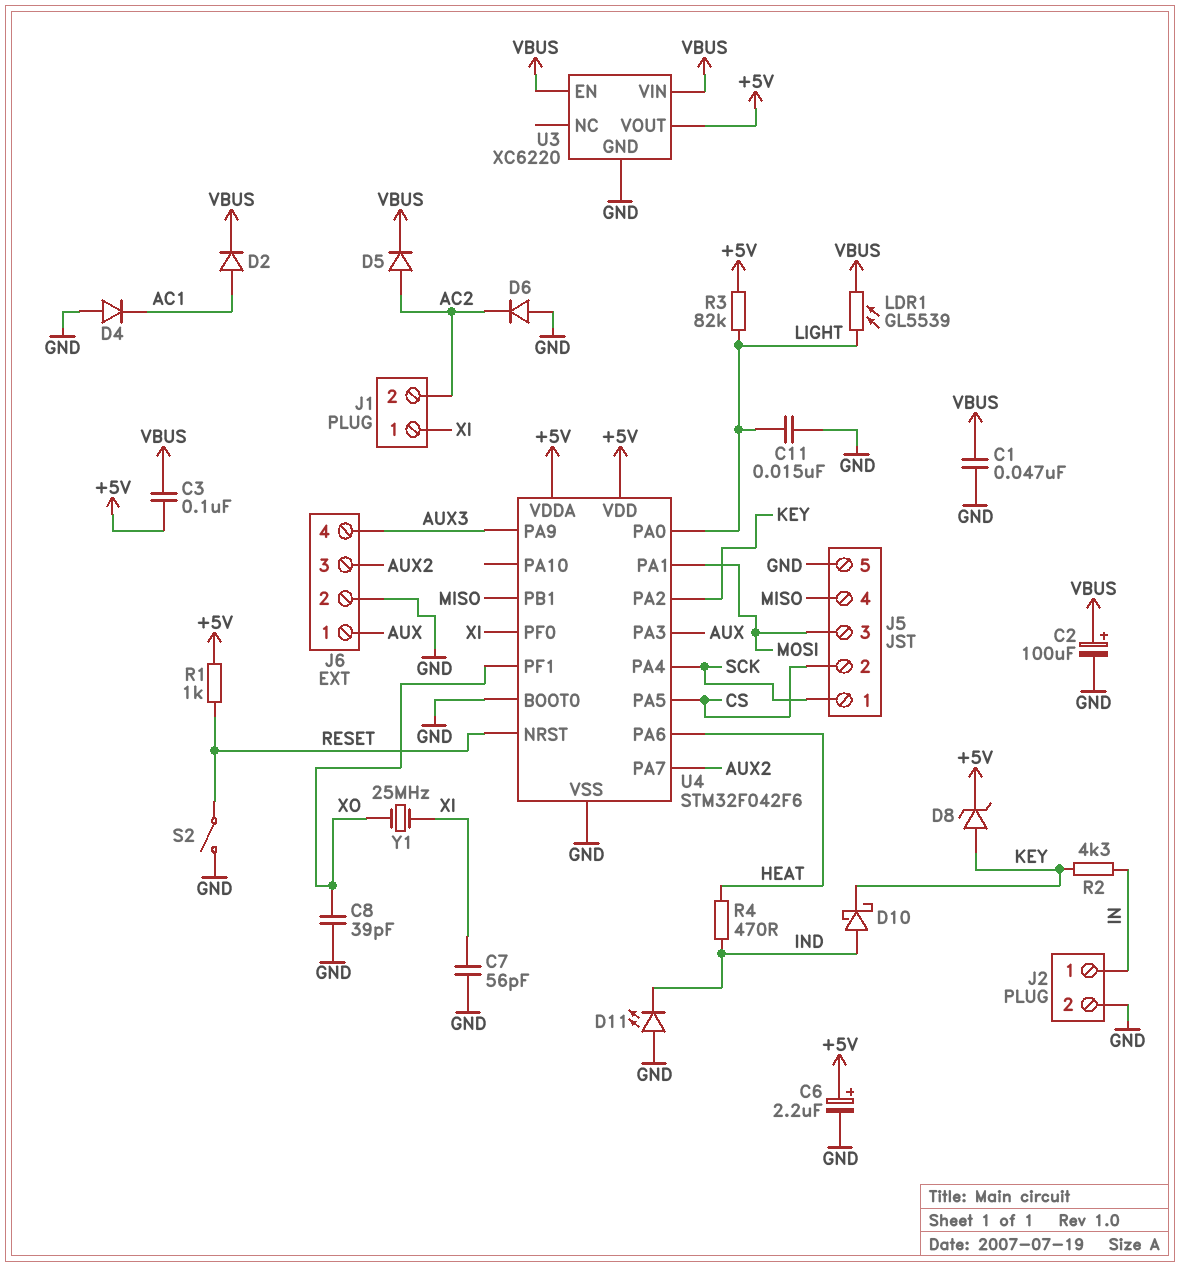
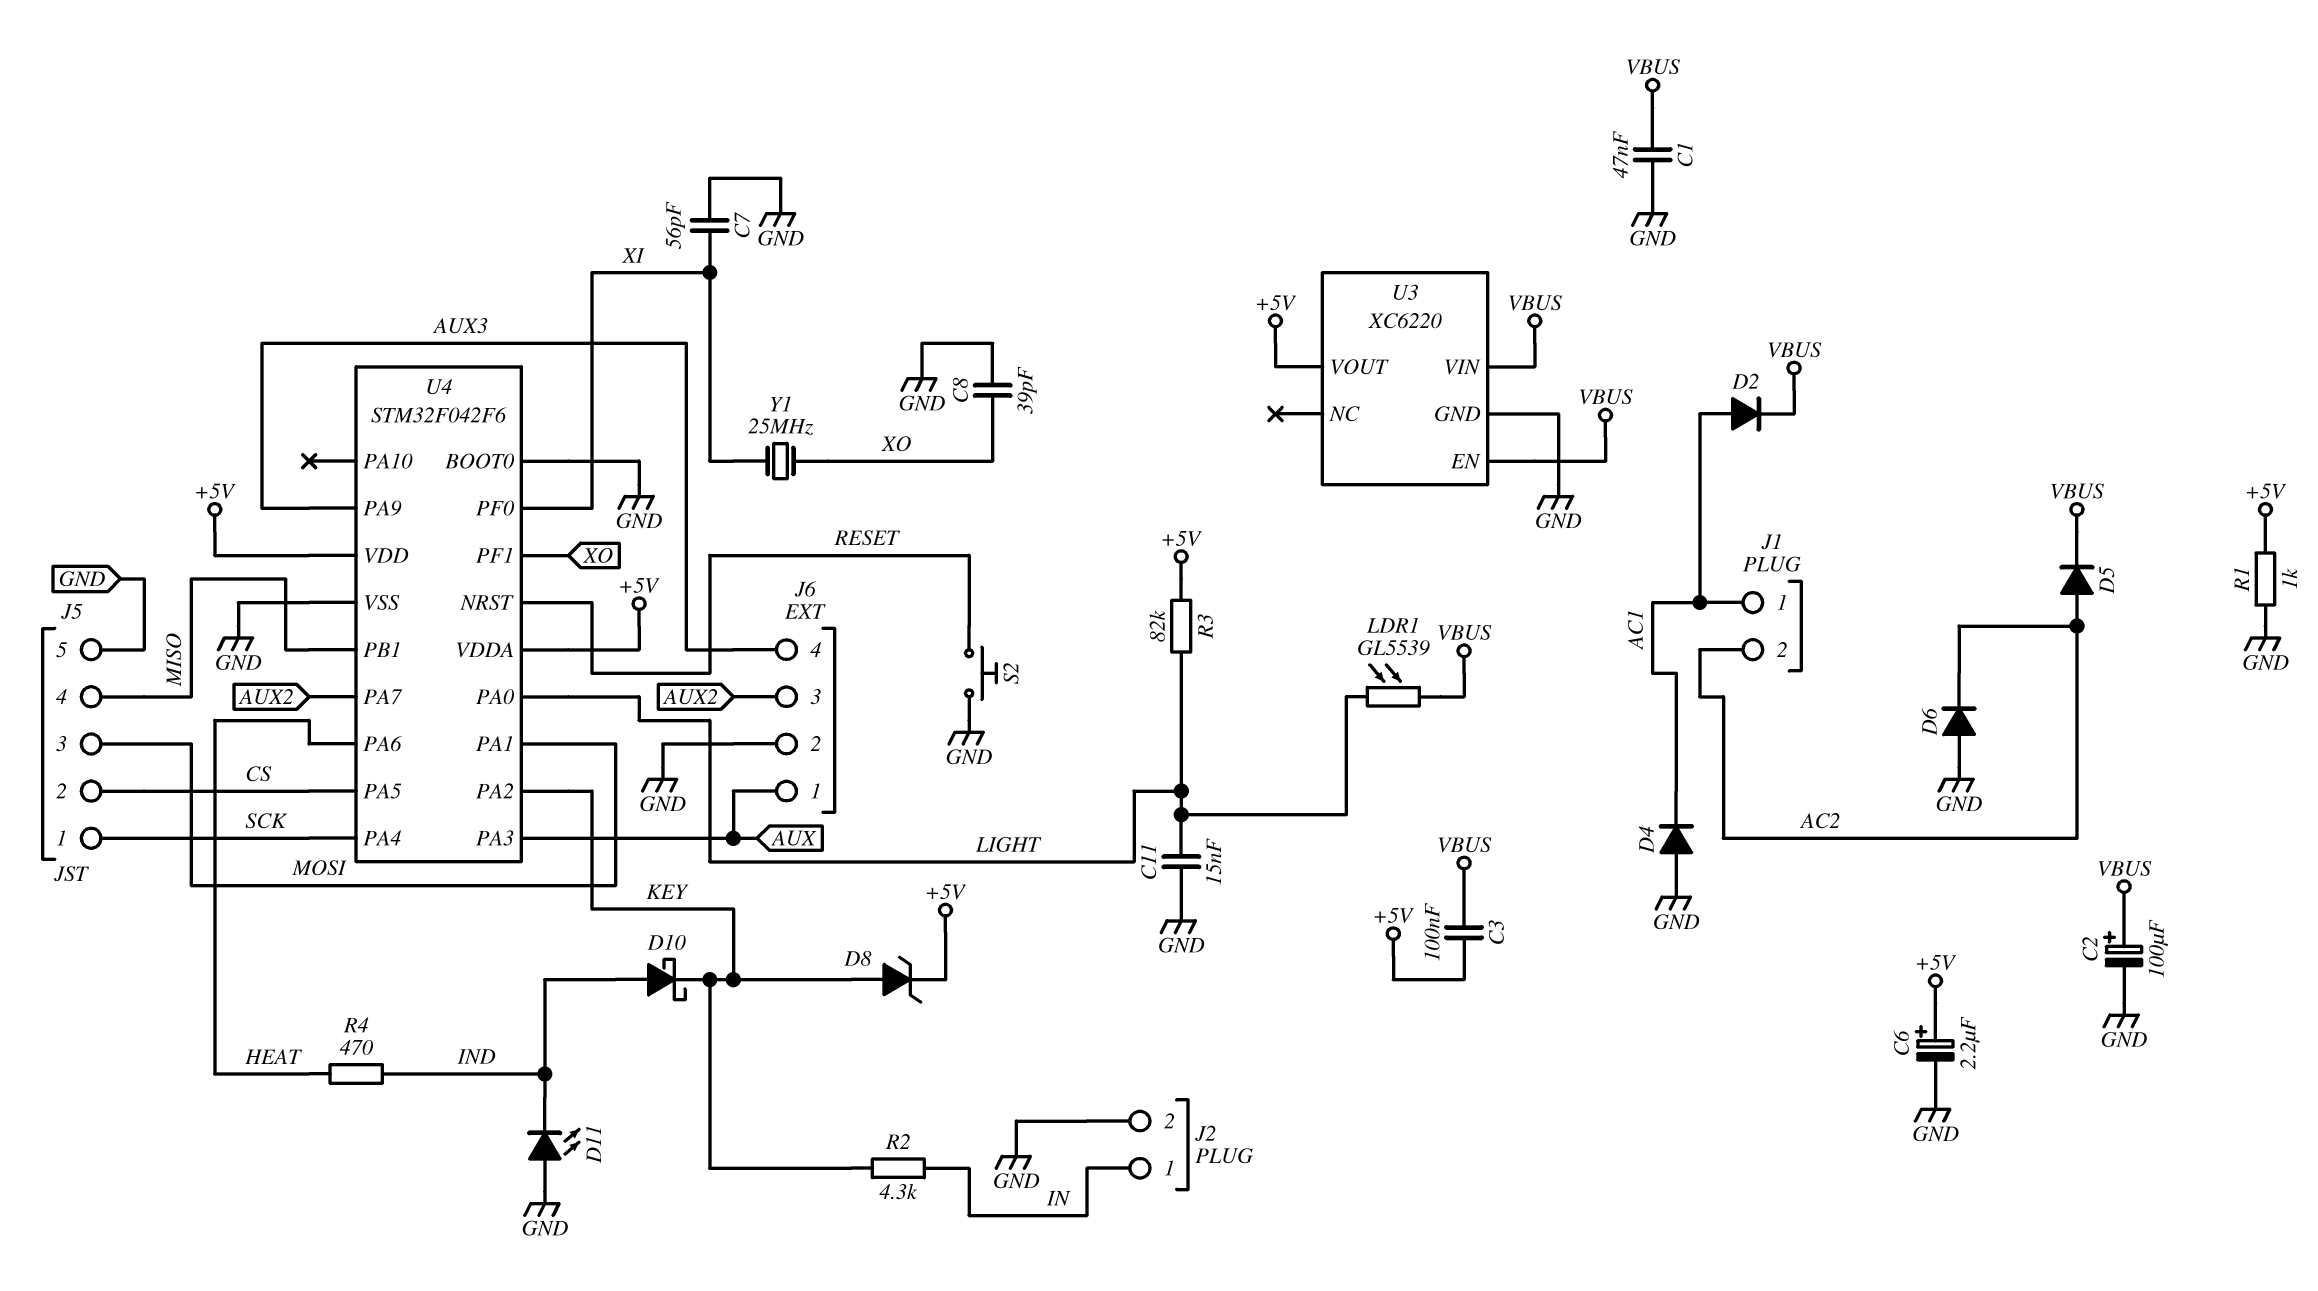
J1 pin 1: XI -> AC1
R1: 1k (+5V, RESET) -> 1k (+5V, GND)
S2: switch (GND, RESET) -> button (GND, RESET)

